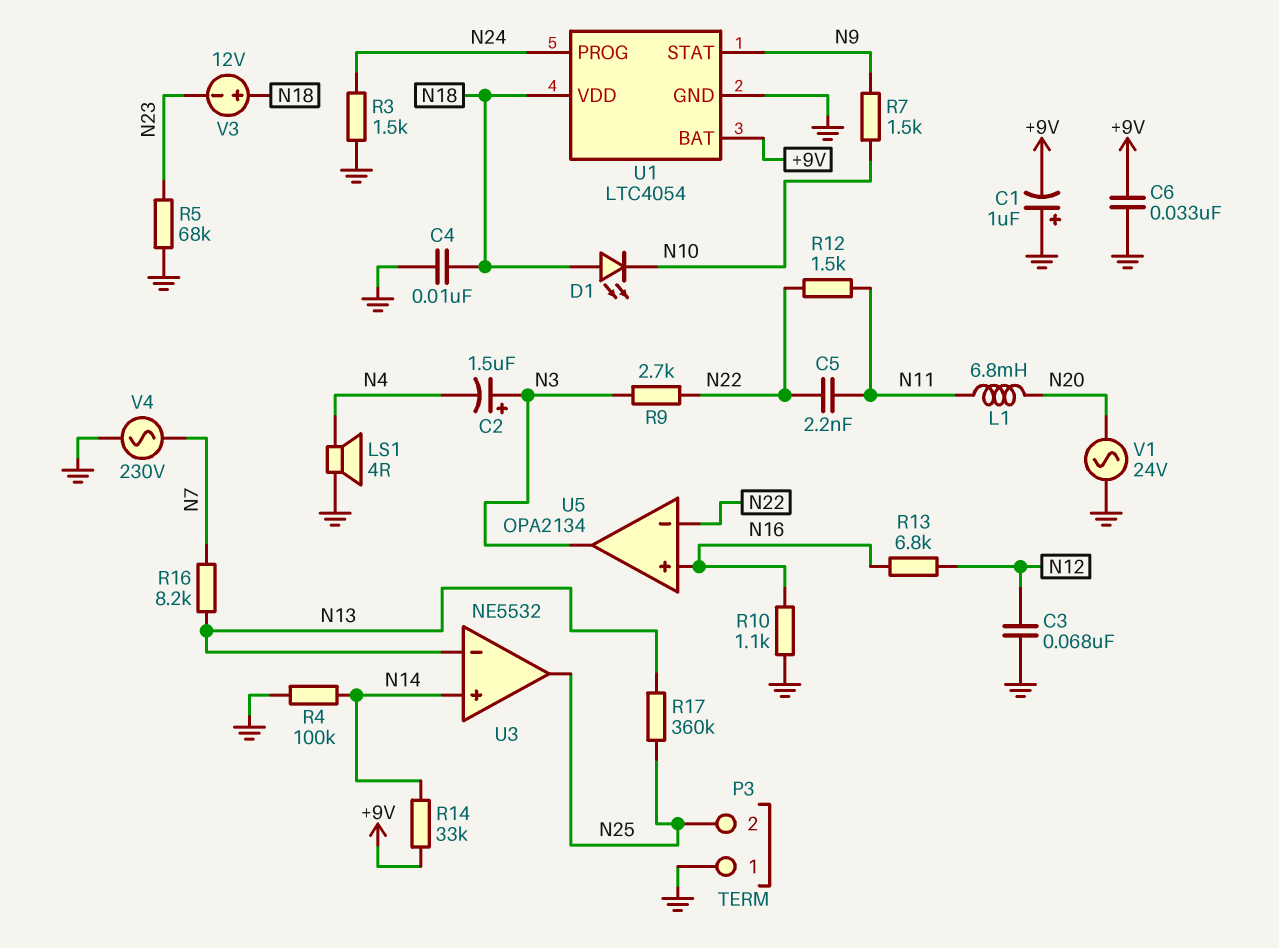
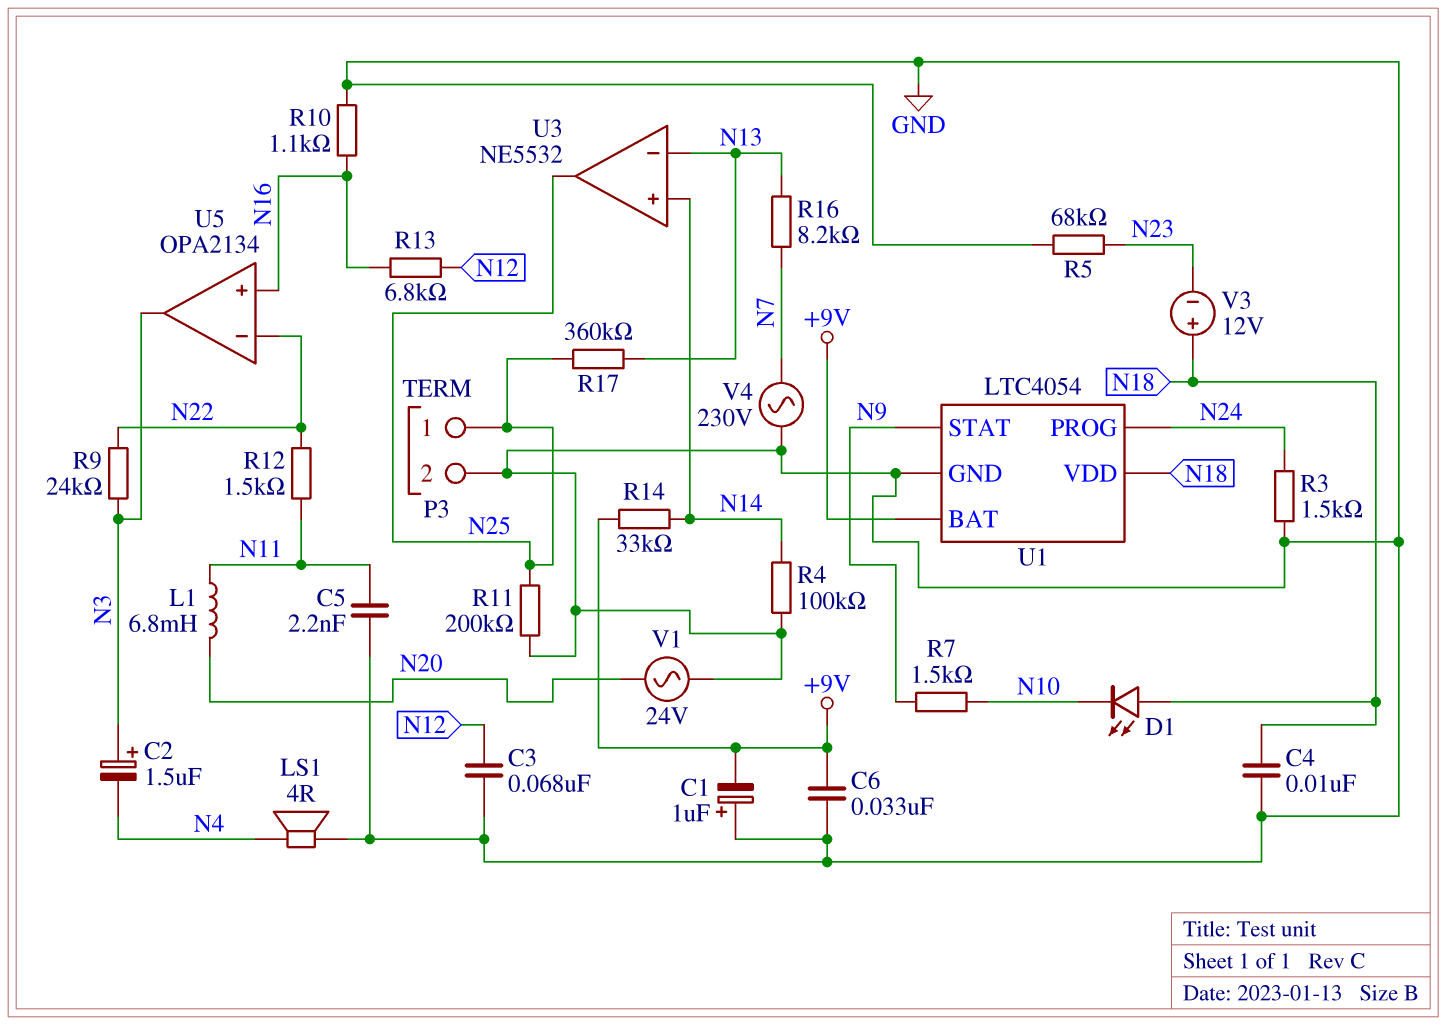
C5: 2.2nF (N11, N22) -> 2.2nF (GND, N11)
P3 pin 1: GND -> N25
P3 pin 2: N25 -> GND
R9: 2.7k (N3, N22) -> 24k (N3, N22)
R11: none -> 200k (GND, N25)

